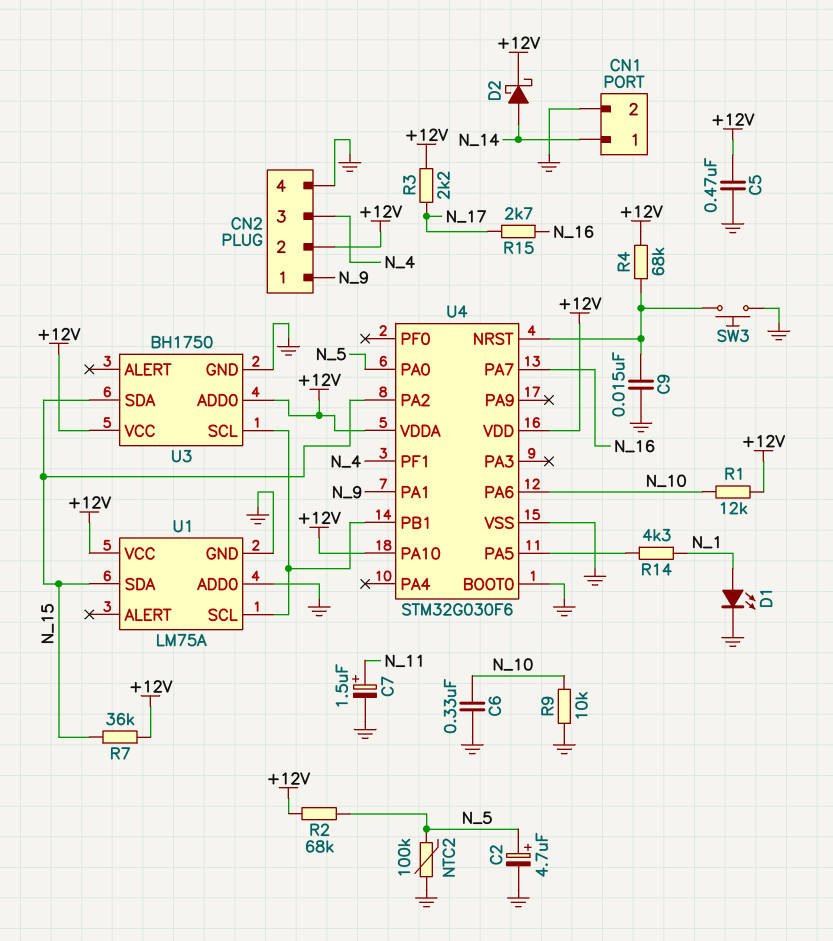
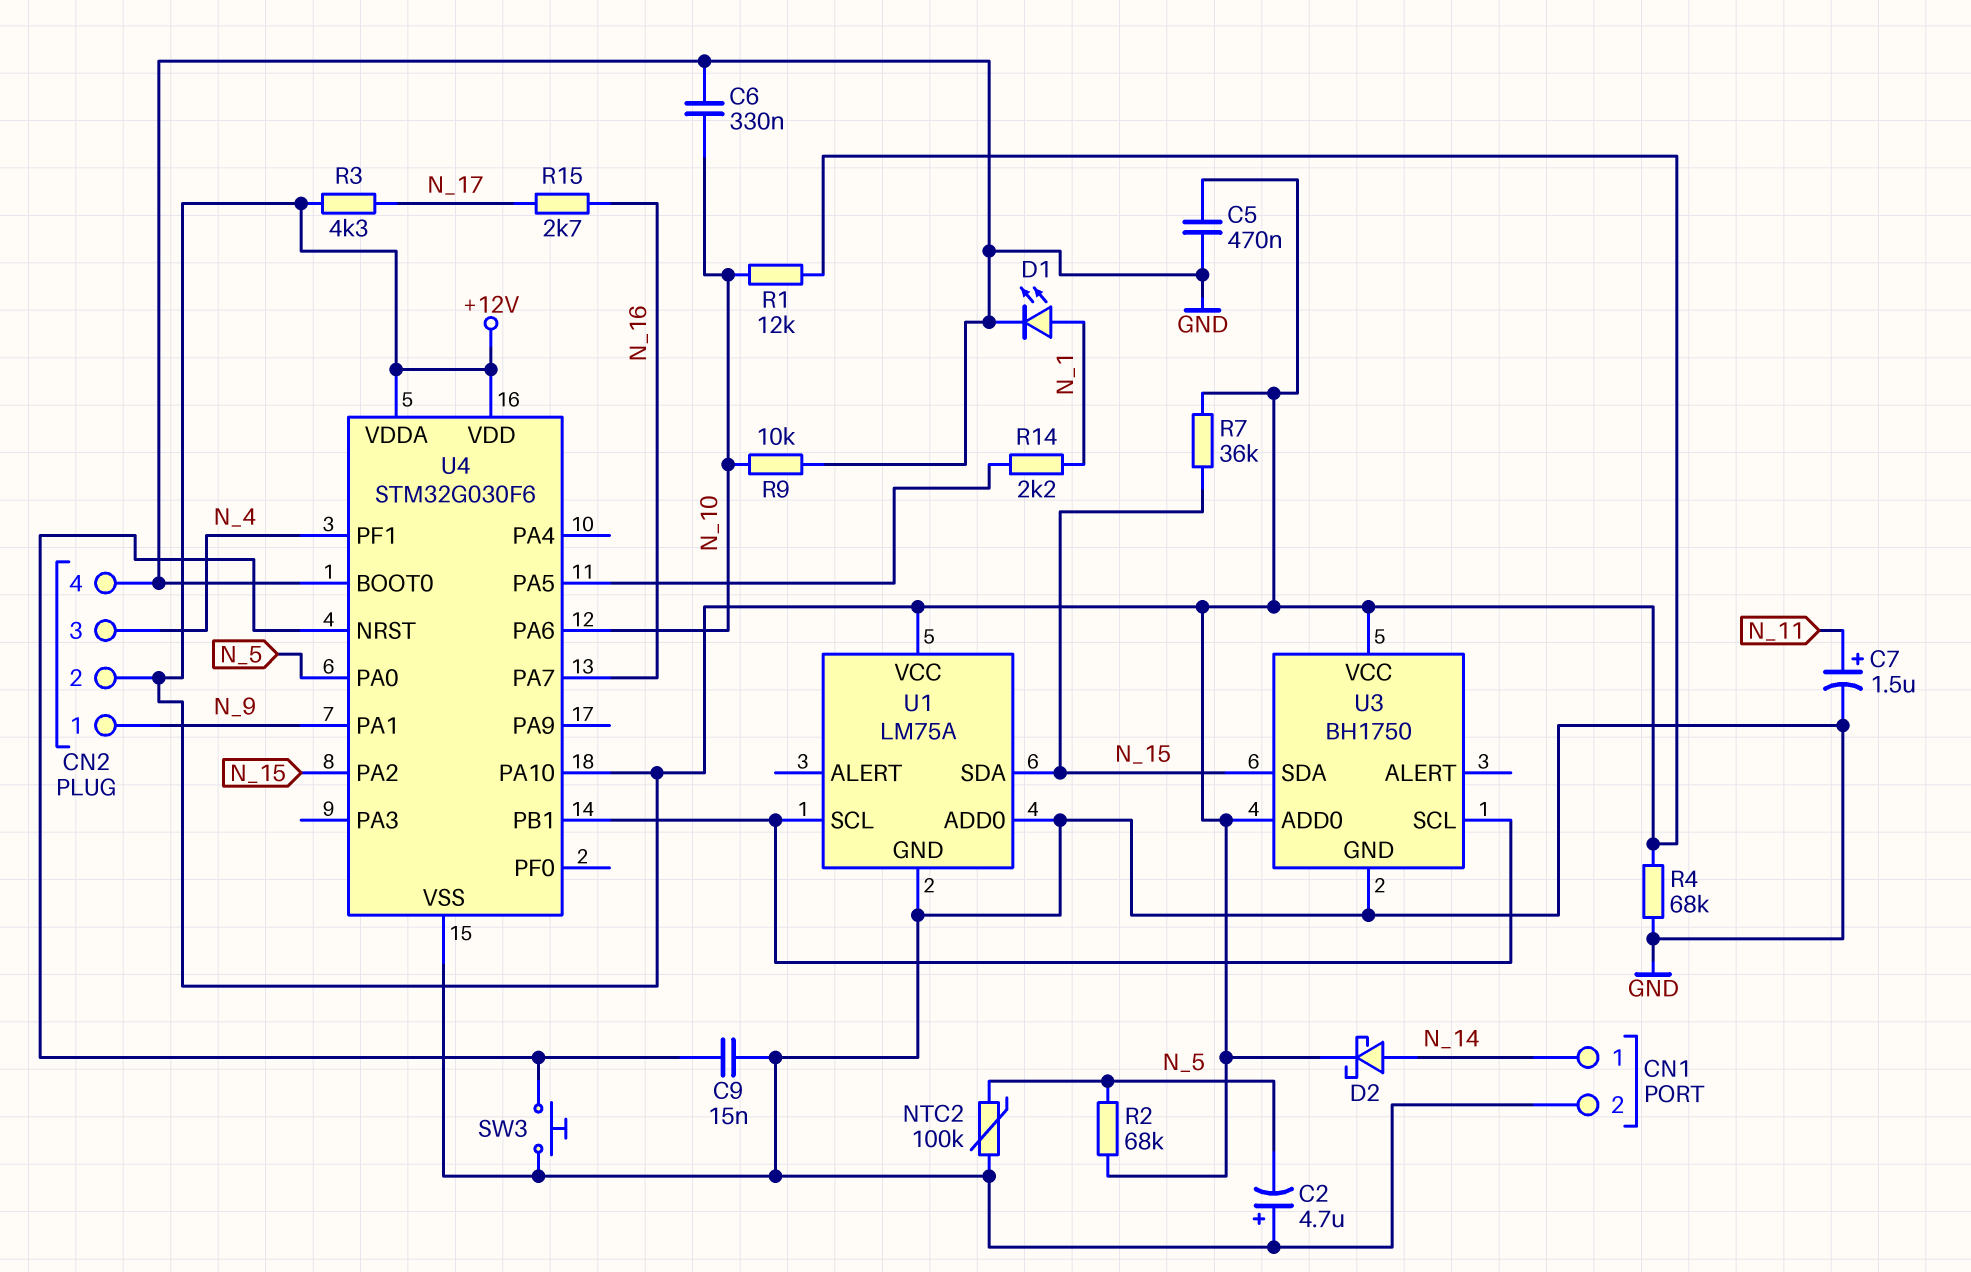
C2: 4.7uF (plus N_5, minus GND) -> 4.7uF (plus GND, minus N_5)
R3: 2.2k (+12V, N_17) -> 4.3k (+12V, N_17)
R4: 68k (+12V, U4/NRST) -> 68k (+12V, GND)
R14: 4.3k (N_1, U4/PA5) -> 2.2k (N_1, U4/PA5)

